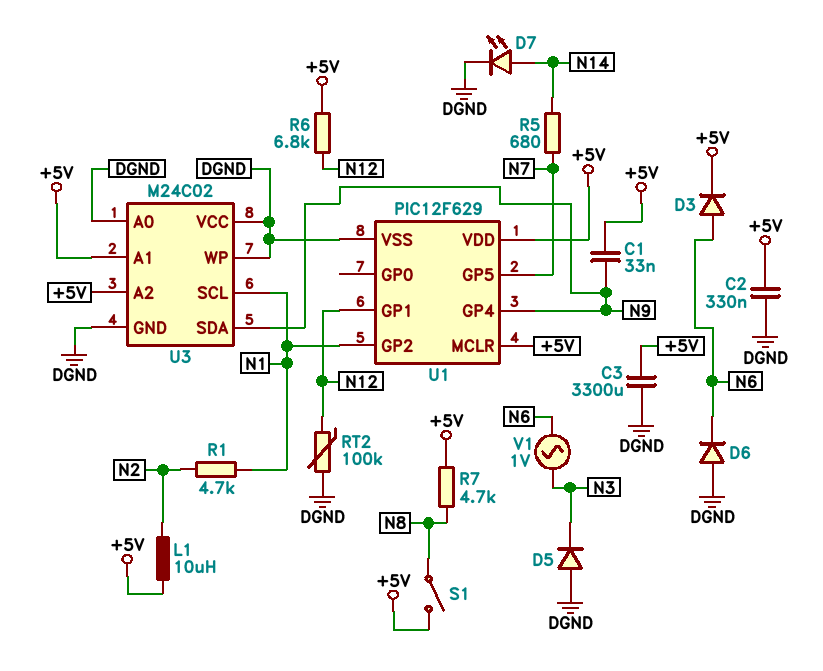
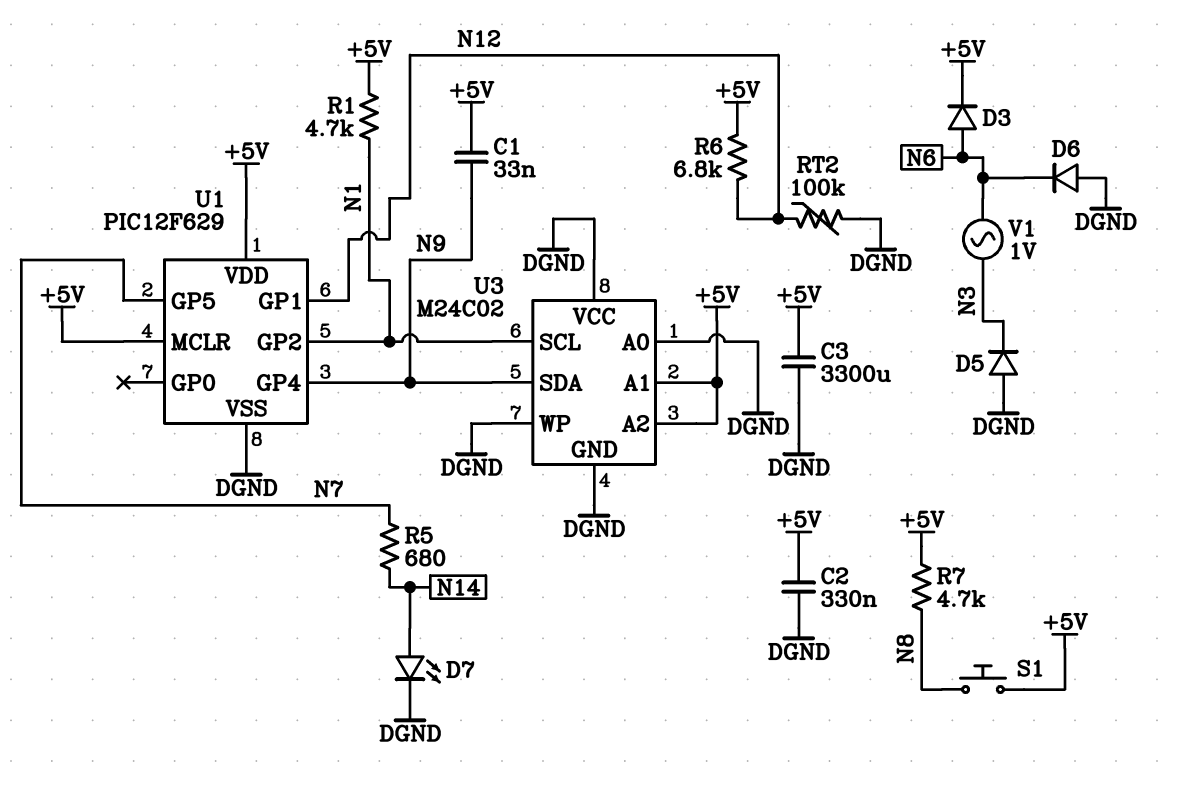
L1: 10uH (+5V, N2) -> none
R1: 4.7k (N1, N2) -> 4.7k (+5V, N1)
S1: switch (+5V, N8) -> button (+5V, N8)

